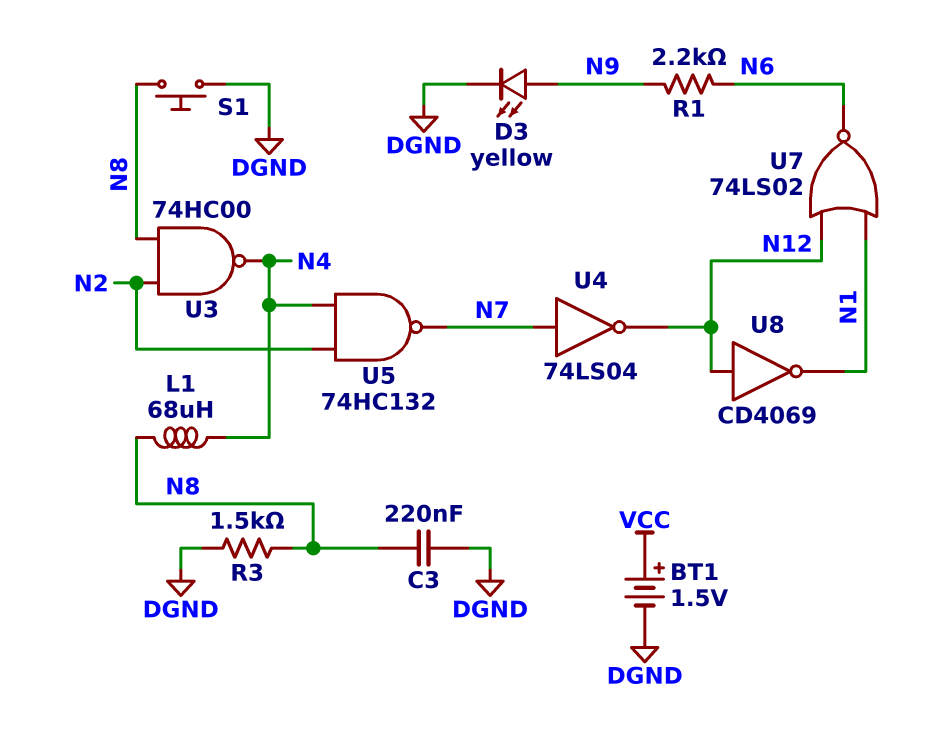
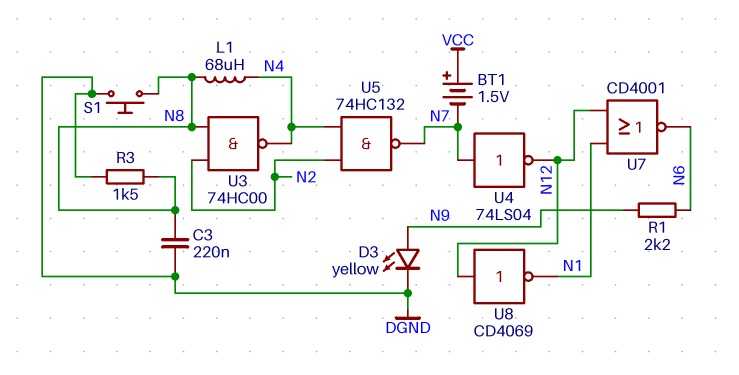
BT1: 1.5V (plus VCC, minus DGND) -> 1.5V (plus VCC, minus N7)
U7: NOR 74LS02 (in N1, in N12, out N6) -> NOR CD4001 (in N1, in N12, out N6)

